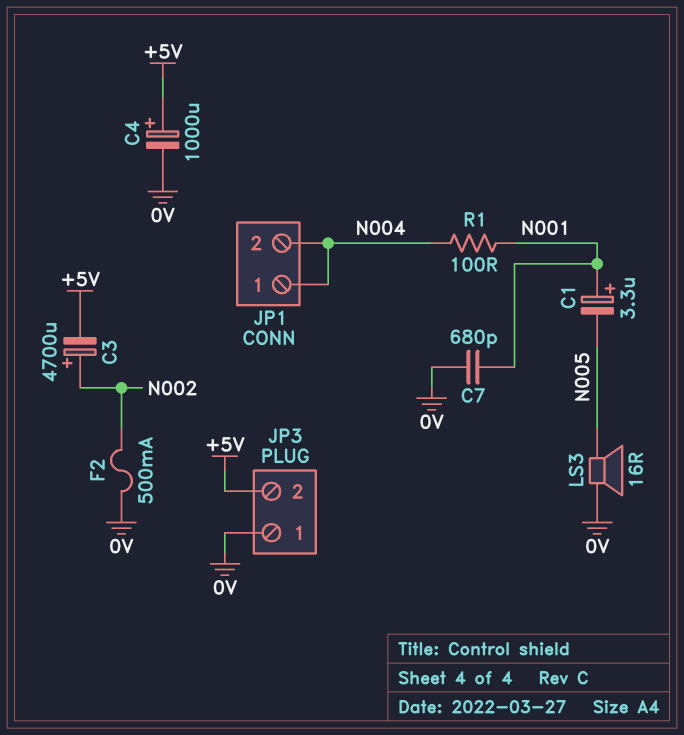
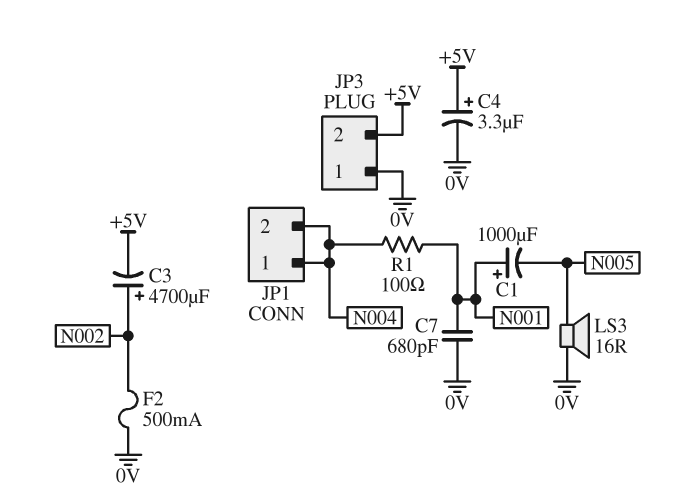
C1: 3.3uF (plus N001, minus N005) -> 1000uF (plus N001, minus N005)
C4: 1000uF (plus +5V, minus 0V) -> 3.3uF (plus +5V, minus 0V)

